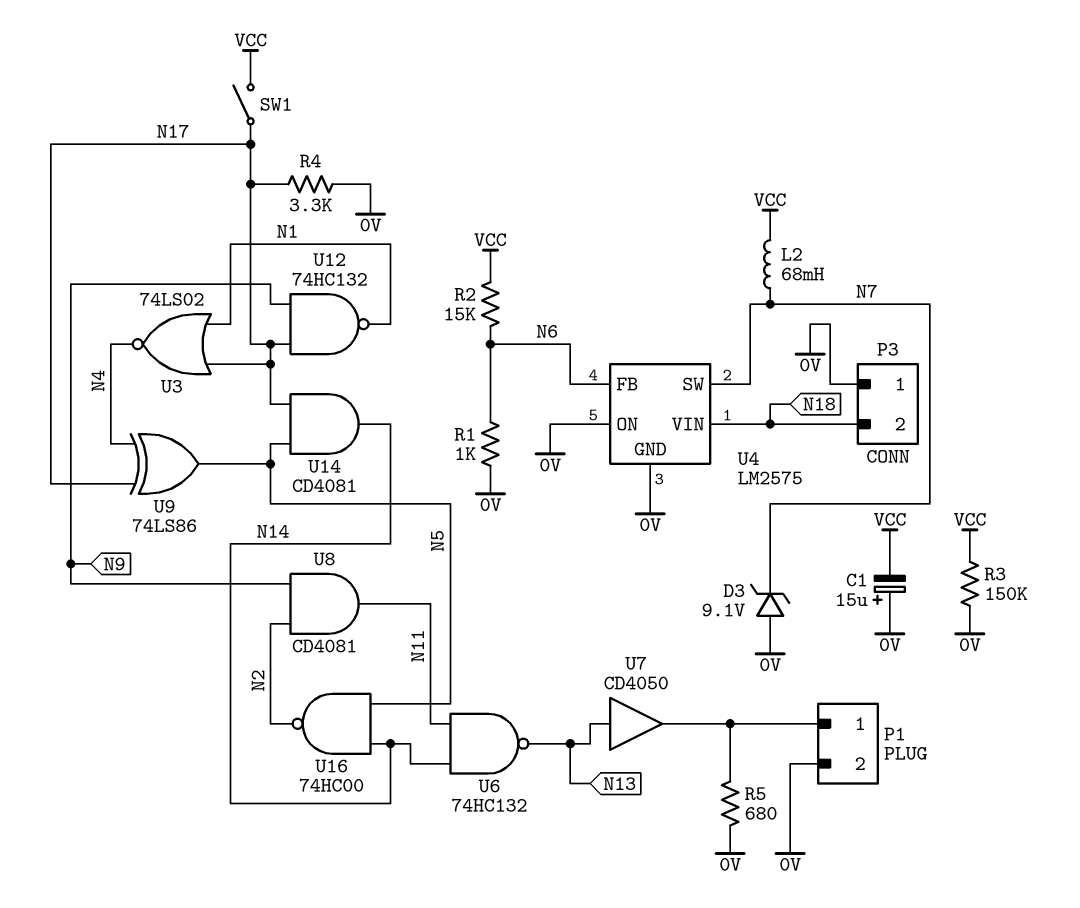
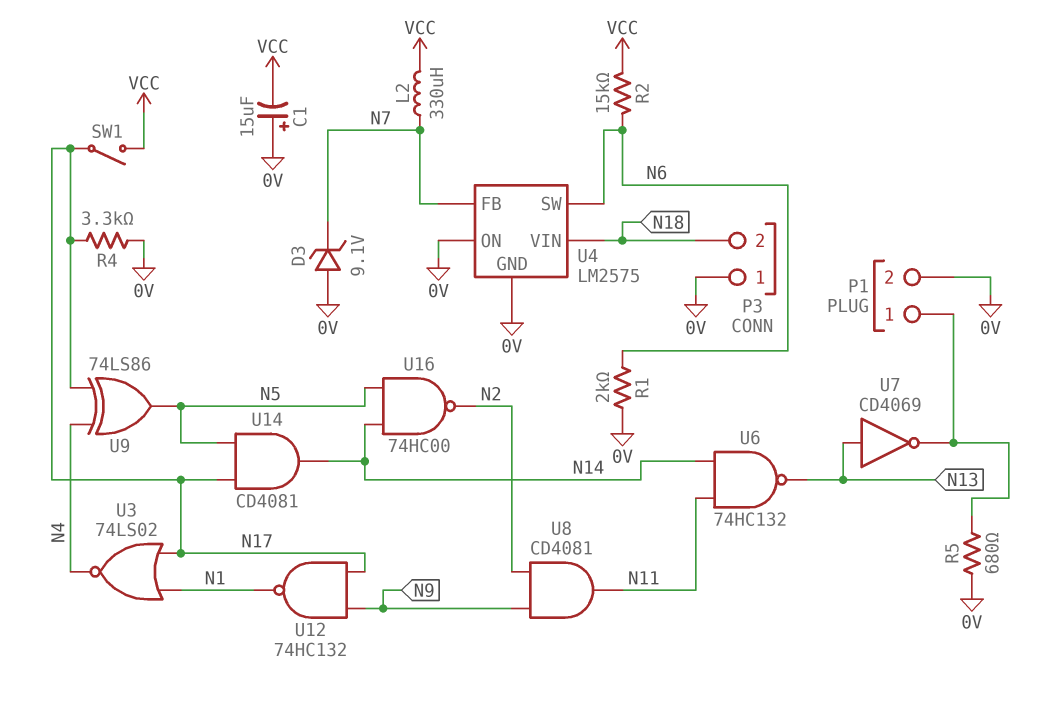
L2: 68mH (N7, VCC) -> 330uH (N7, VCC)
R1: 1k (0V, N6) -> 2k (0V, N6)
R3: 150k (0V, VCC) -> none
U4 pin FB: N6 -> N7
U4 pin SW: N7 -> N6
U7: buffer CD4050 (in N13, out P1/1) -> NOT CD4069 (in N13, out P1/1)

